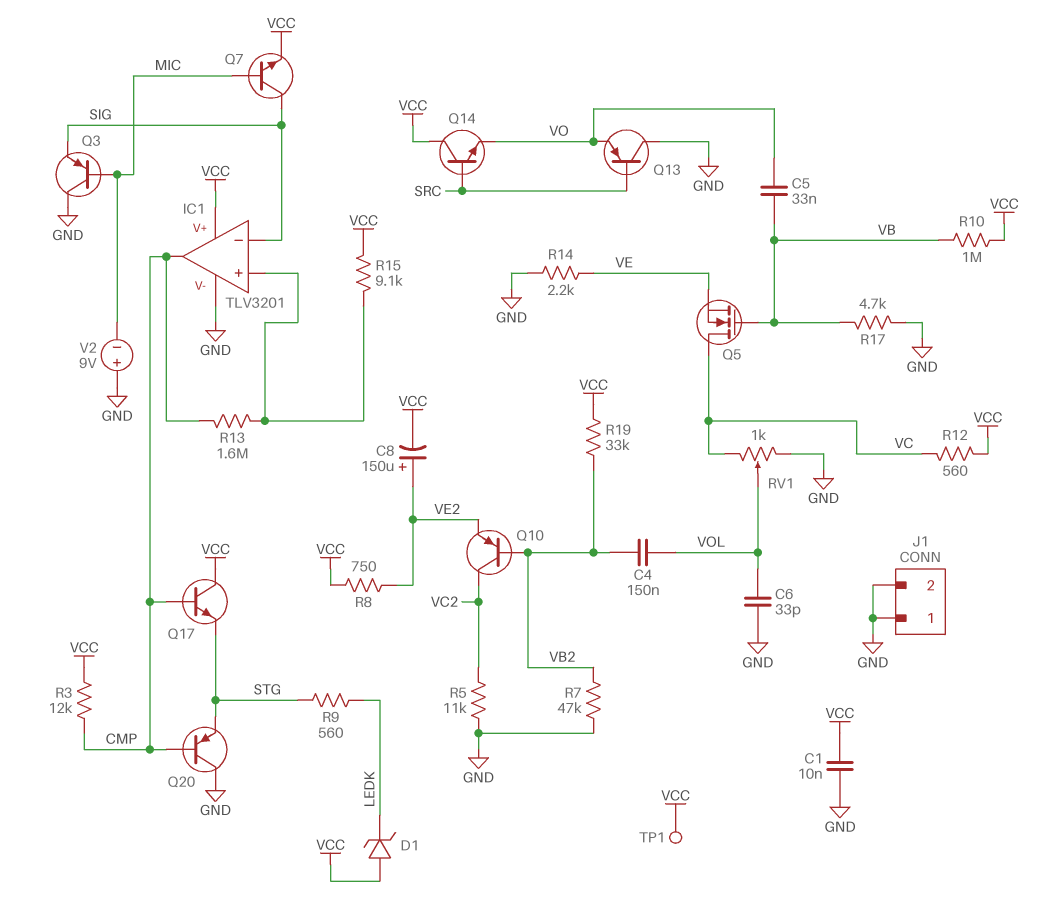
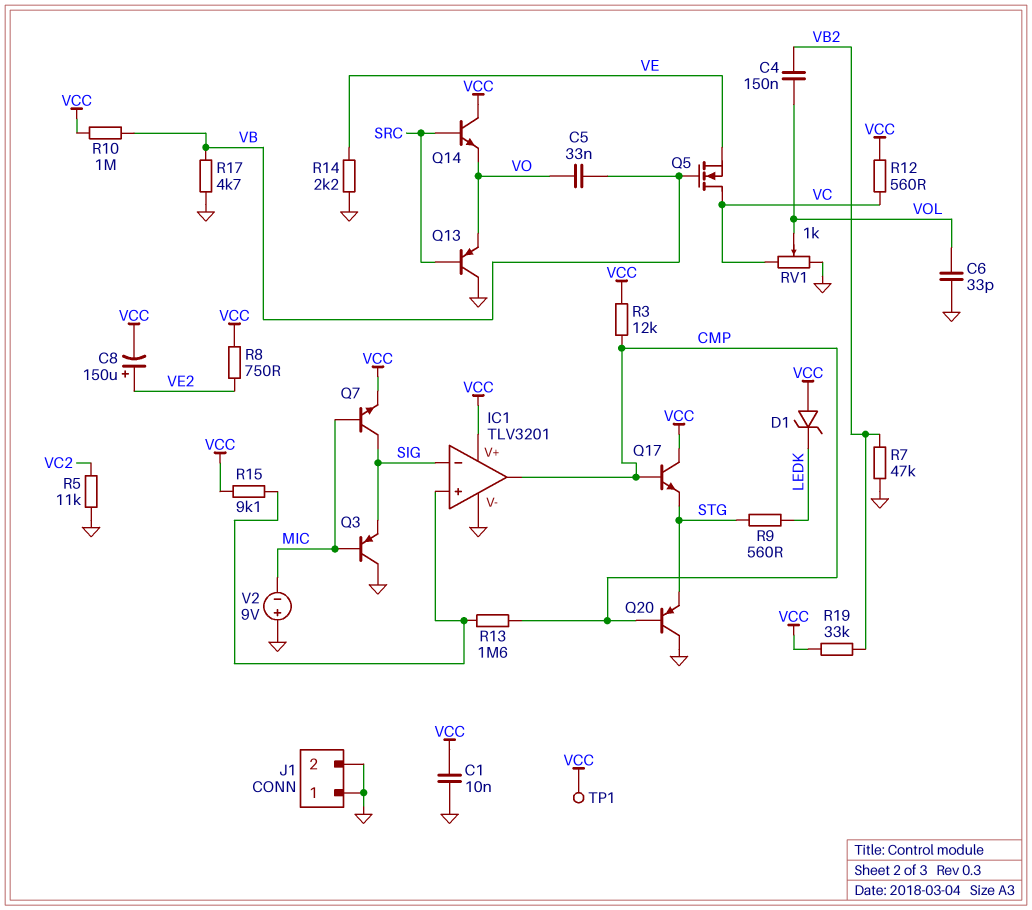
Q10: PNP (B VB2, C VC2, E VE2) -> none

